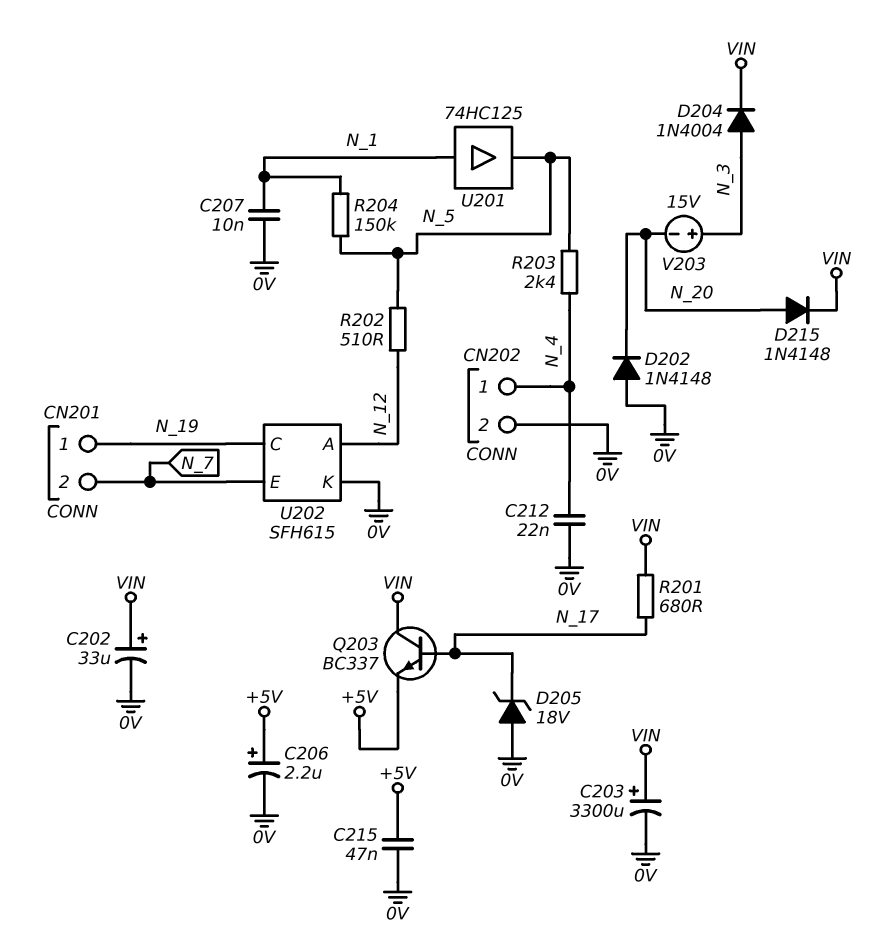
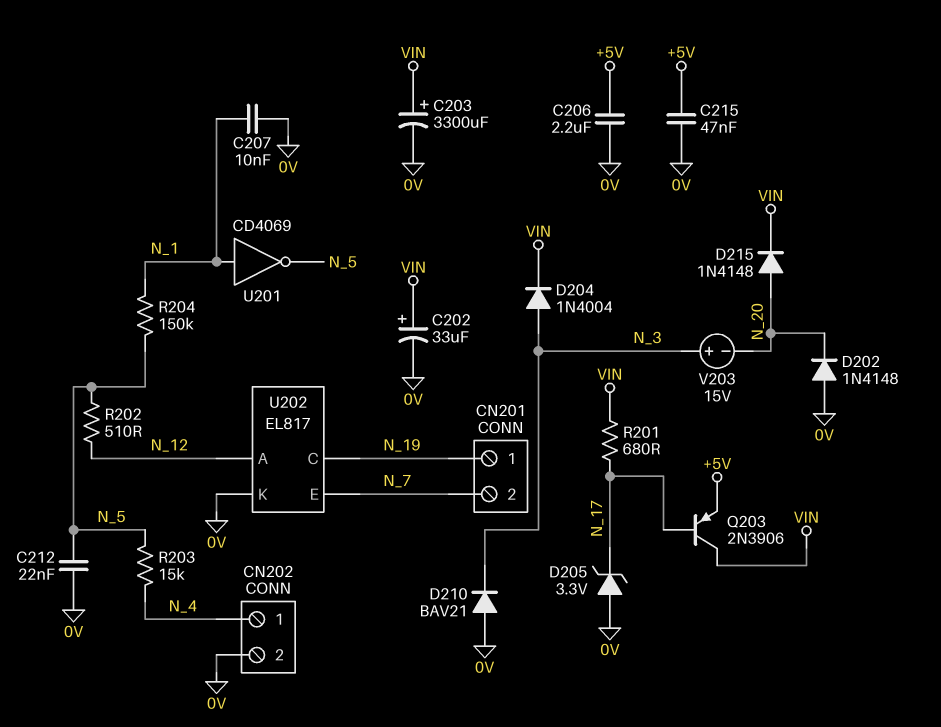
C206: 2.2uF (plus +5V, minus 0V) -> 2.2uF (+5V, 0V)
C212: 22nF (0V, N_4) -> 22nF (0V, N_5)
D205: zener 18V (A 0V, K N_17) -> zener 3.3V (A 0V, K N_17)
D210: none -> diode BAV21 (A 0V, K N_3)
Q203: NPN BC337 (B N_17, C VIN, E +5V) -> PNP 2N3906 (B N_17, C VIN, E +5V)
R203: 2.4k (N_4, N_5) -> 15k (N_4, N_5)
U201: buffer 74HC125 (in N_1, out N_5) -> NOT CD4069 (in N_1, out N_5)
U202: SFH615 -> EL817

